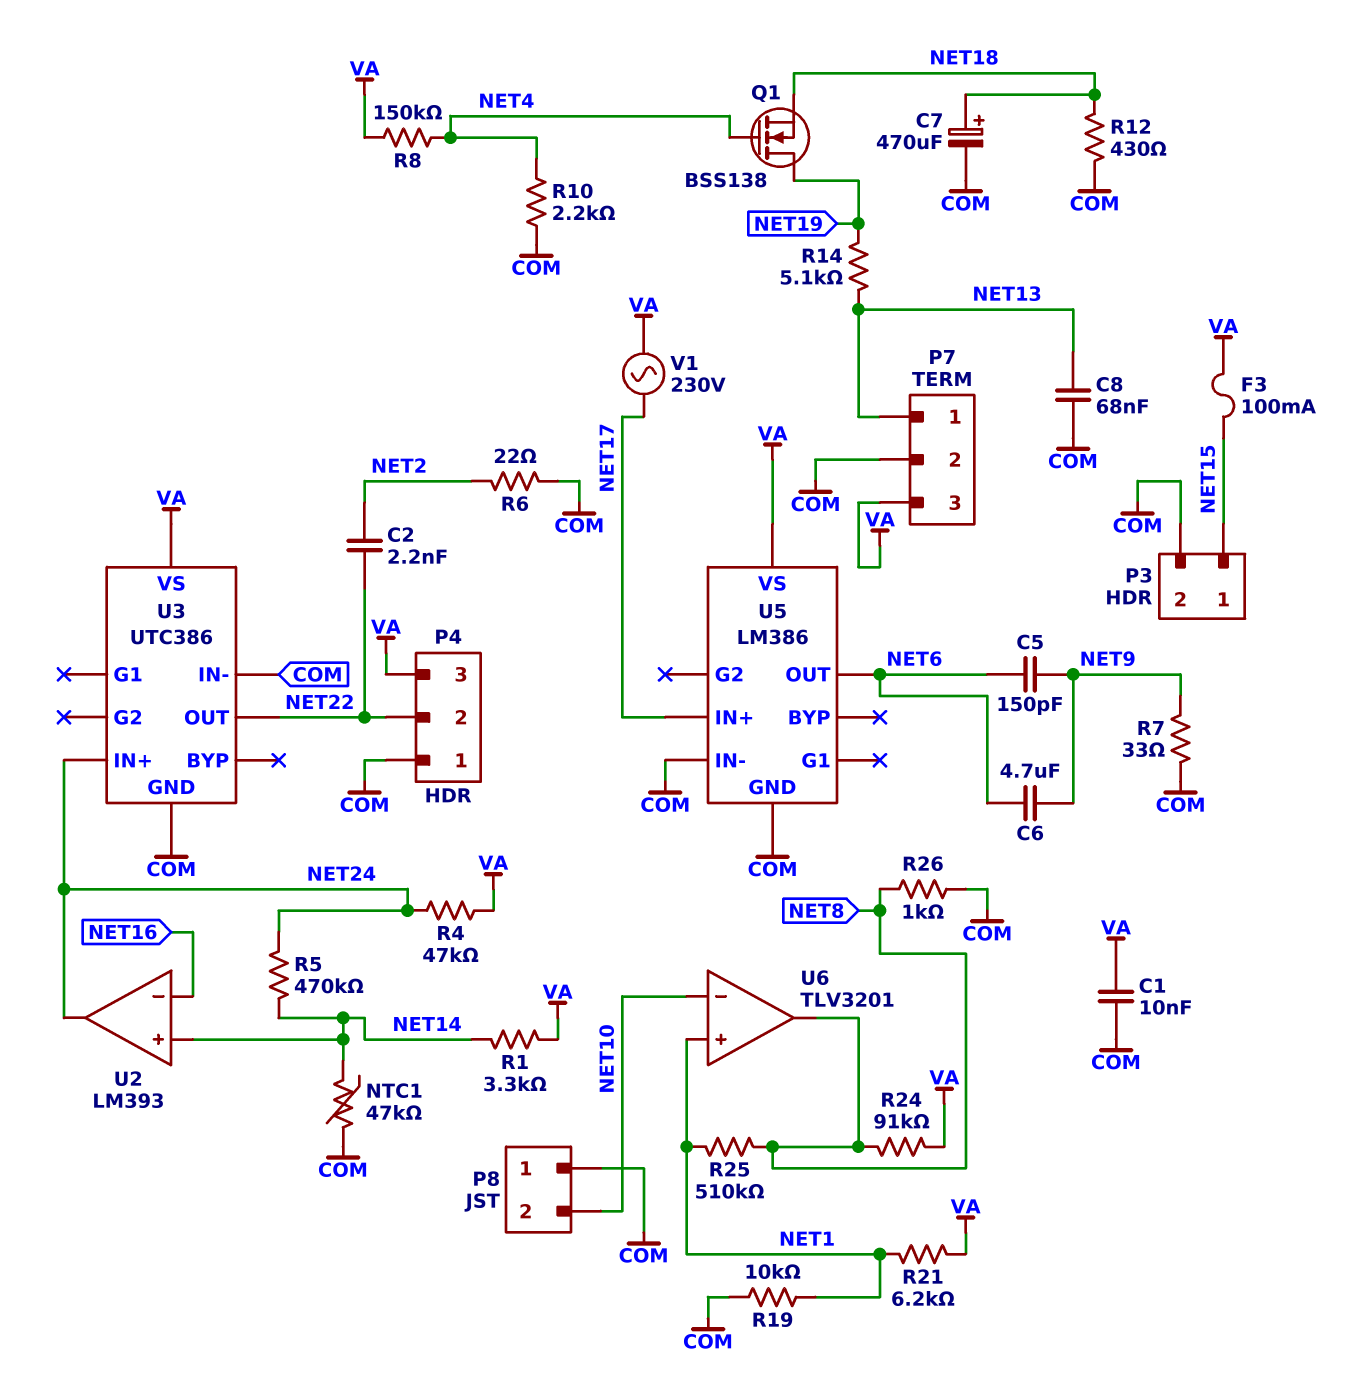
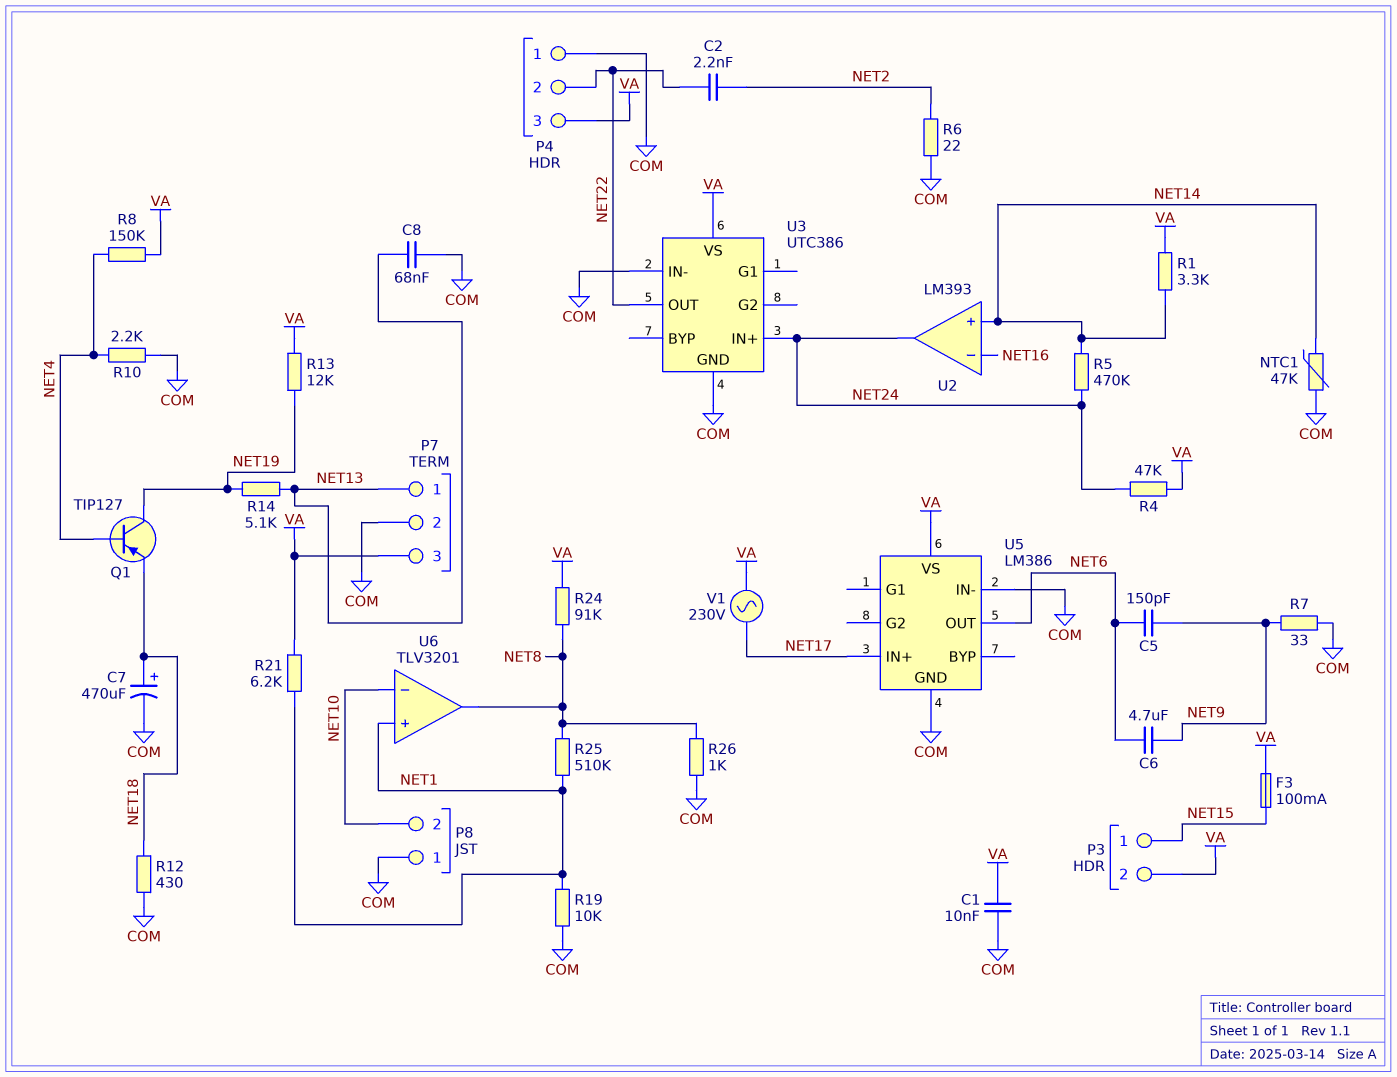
P3 pin 2: COM -> VA
Q1: NMOS BSS138 (G NET4, D NET19, S NET18) -> PNP TIP127 (B NET4, C NET19, E NET18)
R13: none -> 12k (NET19, VA)

